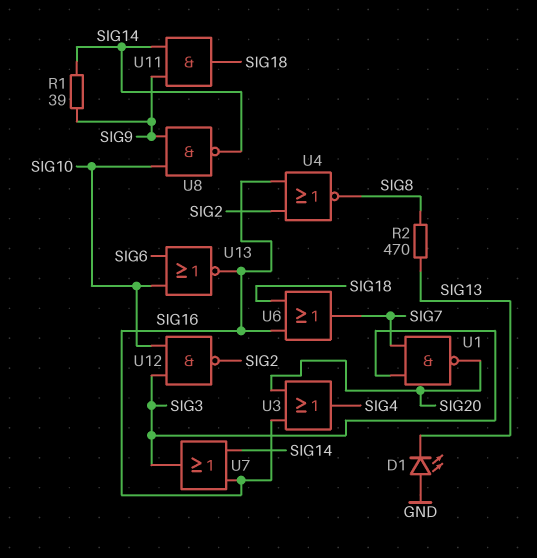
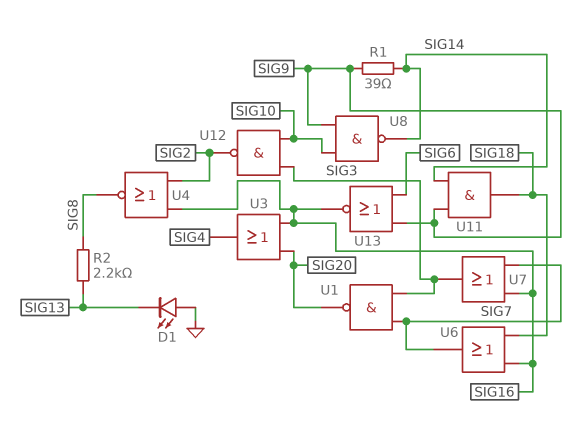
R2: 470 (SIG8, SIG13) -> 2.2k (SIG8, SIG13)
U7: OR (in SIG14, in SIG16, out SIG3) -> OR (in SIG7, in SIG16, out SIG3)
U13: NOR (in SIG6, in SIG10, out SIG16) -> NOR (in SIG6, in SIG9, out SIG16)

